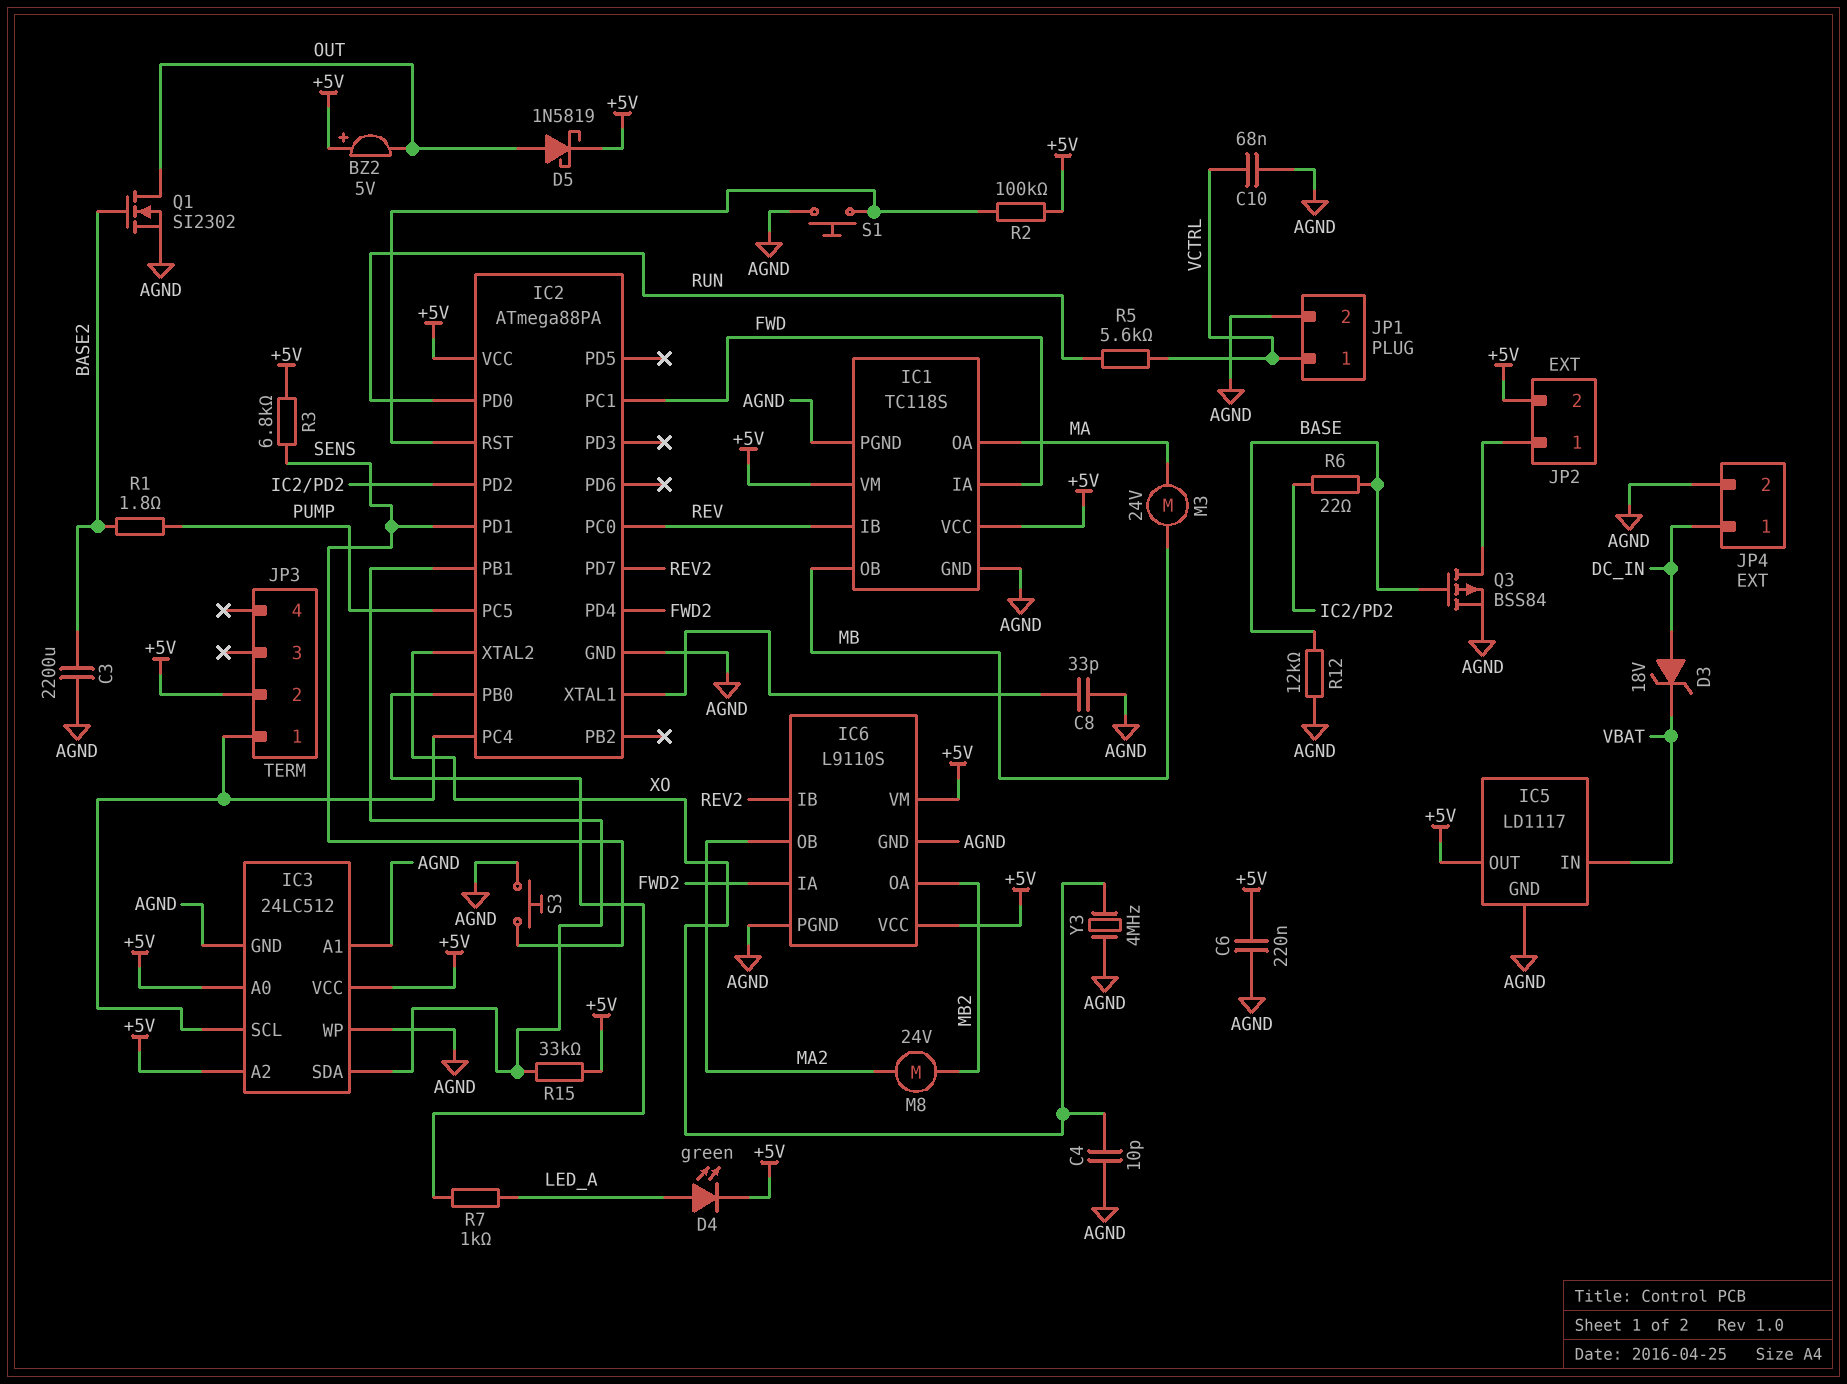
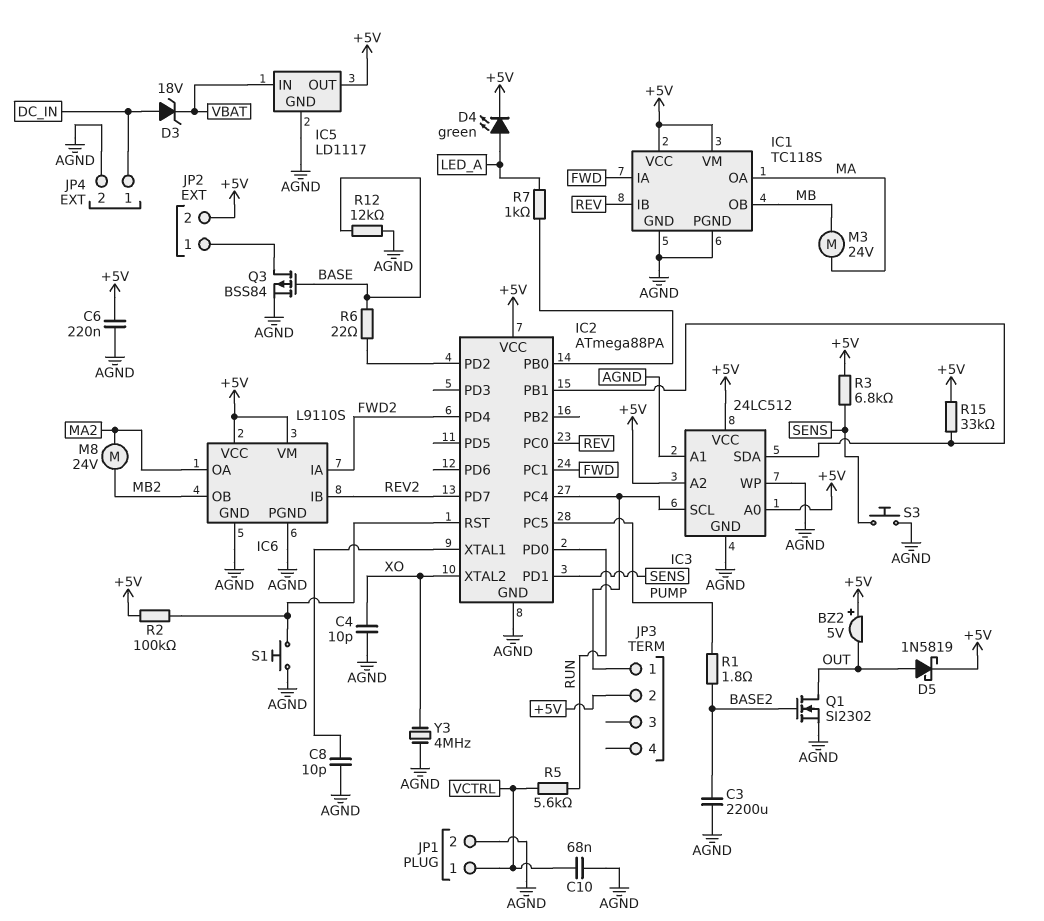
C8: 33pF (AGND, IC2/XTAL1) -> 10pF (AGND, IC2/XTAL1)
IC6 pin OA: MB2 -> MA2
IC6 pin OB: MA2 -> MB2

